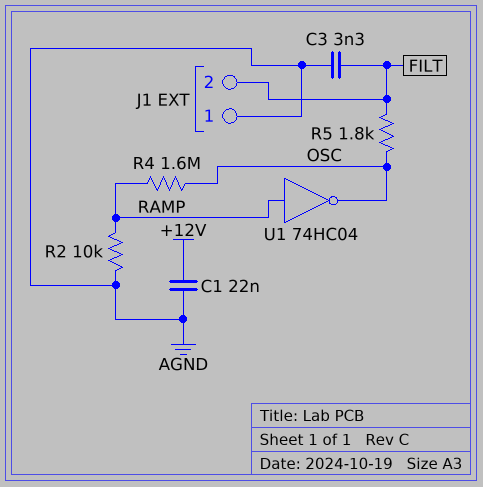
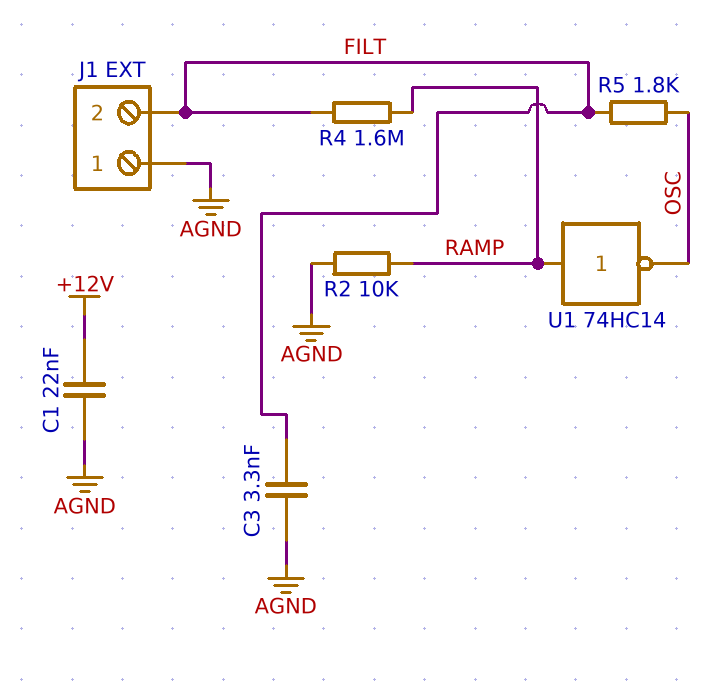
R4: 1.6M (OSC, RAMP) -> 1.6M (FILT, RAMP)
U1: NOT 74HC04 (in RAMP, out OSC) -> NOT 74HC14 (in RAMP, out OSC)

